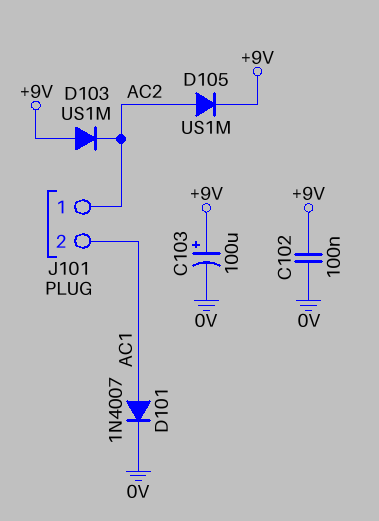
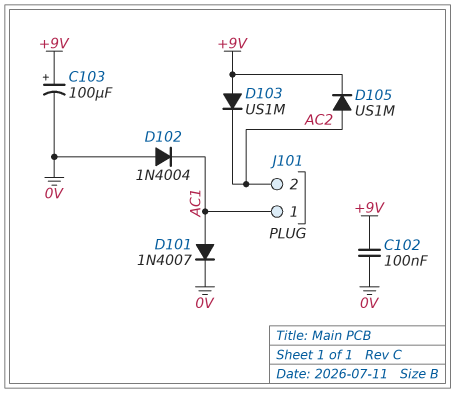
D102: none -> diode 1N4004 (A 0V, K AC1)
J101 pin 1: AC2 -> AC1
J101 pin 2: AC1 -> AC2

